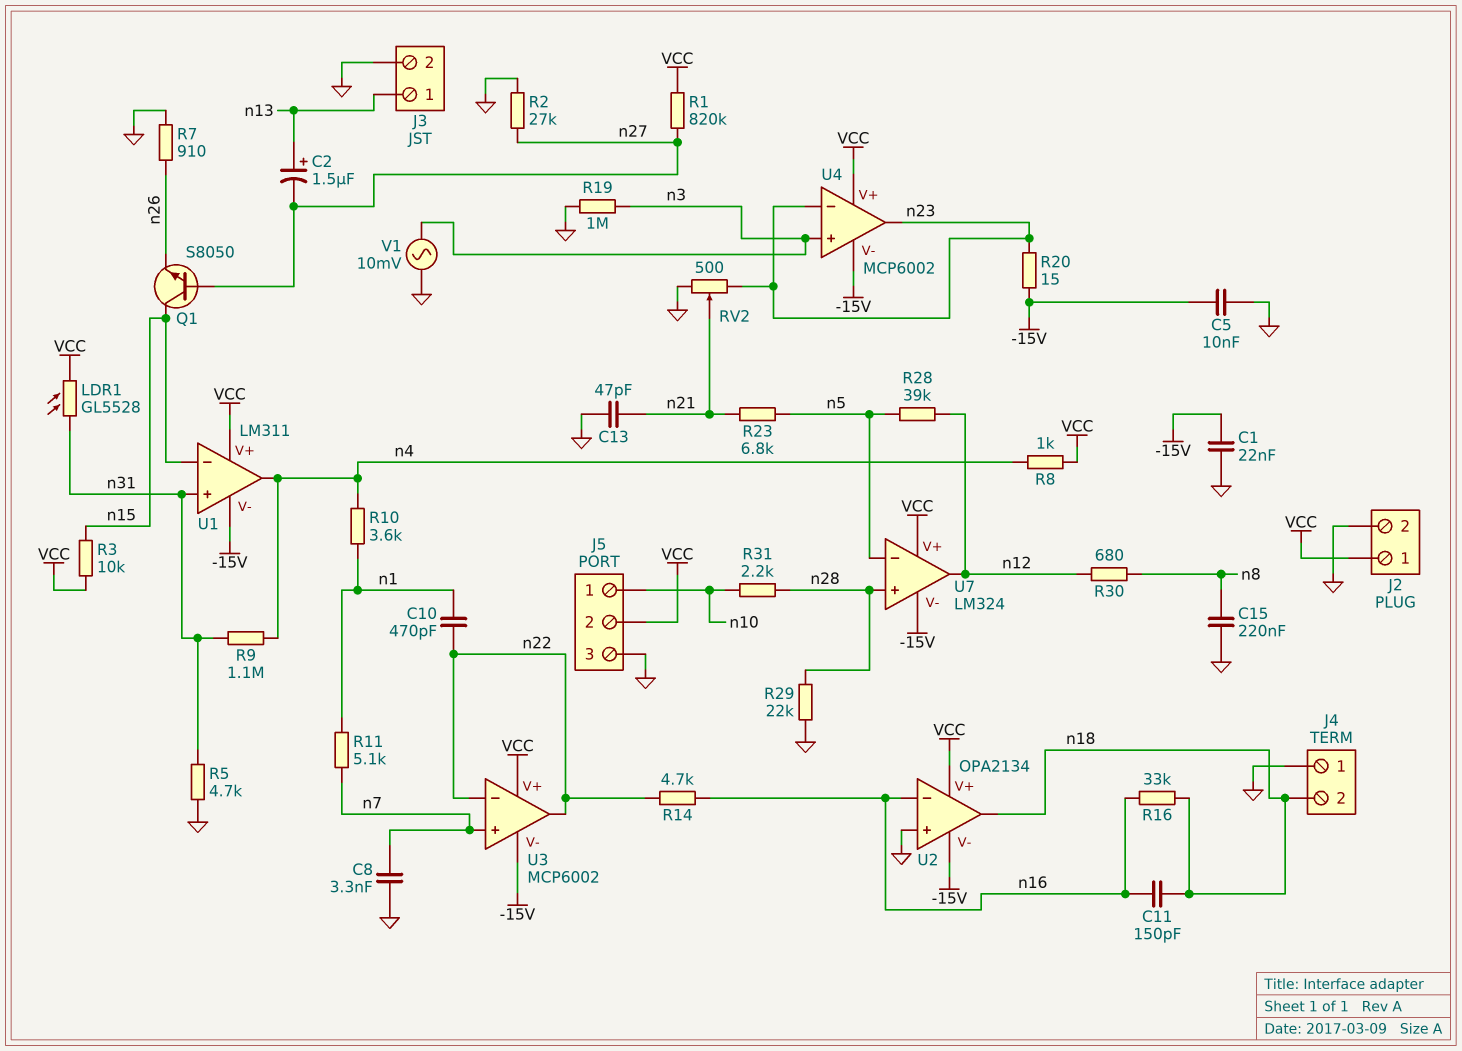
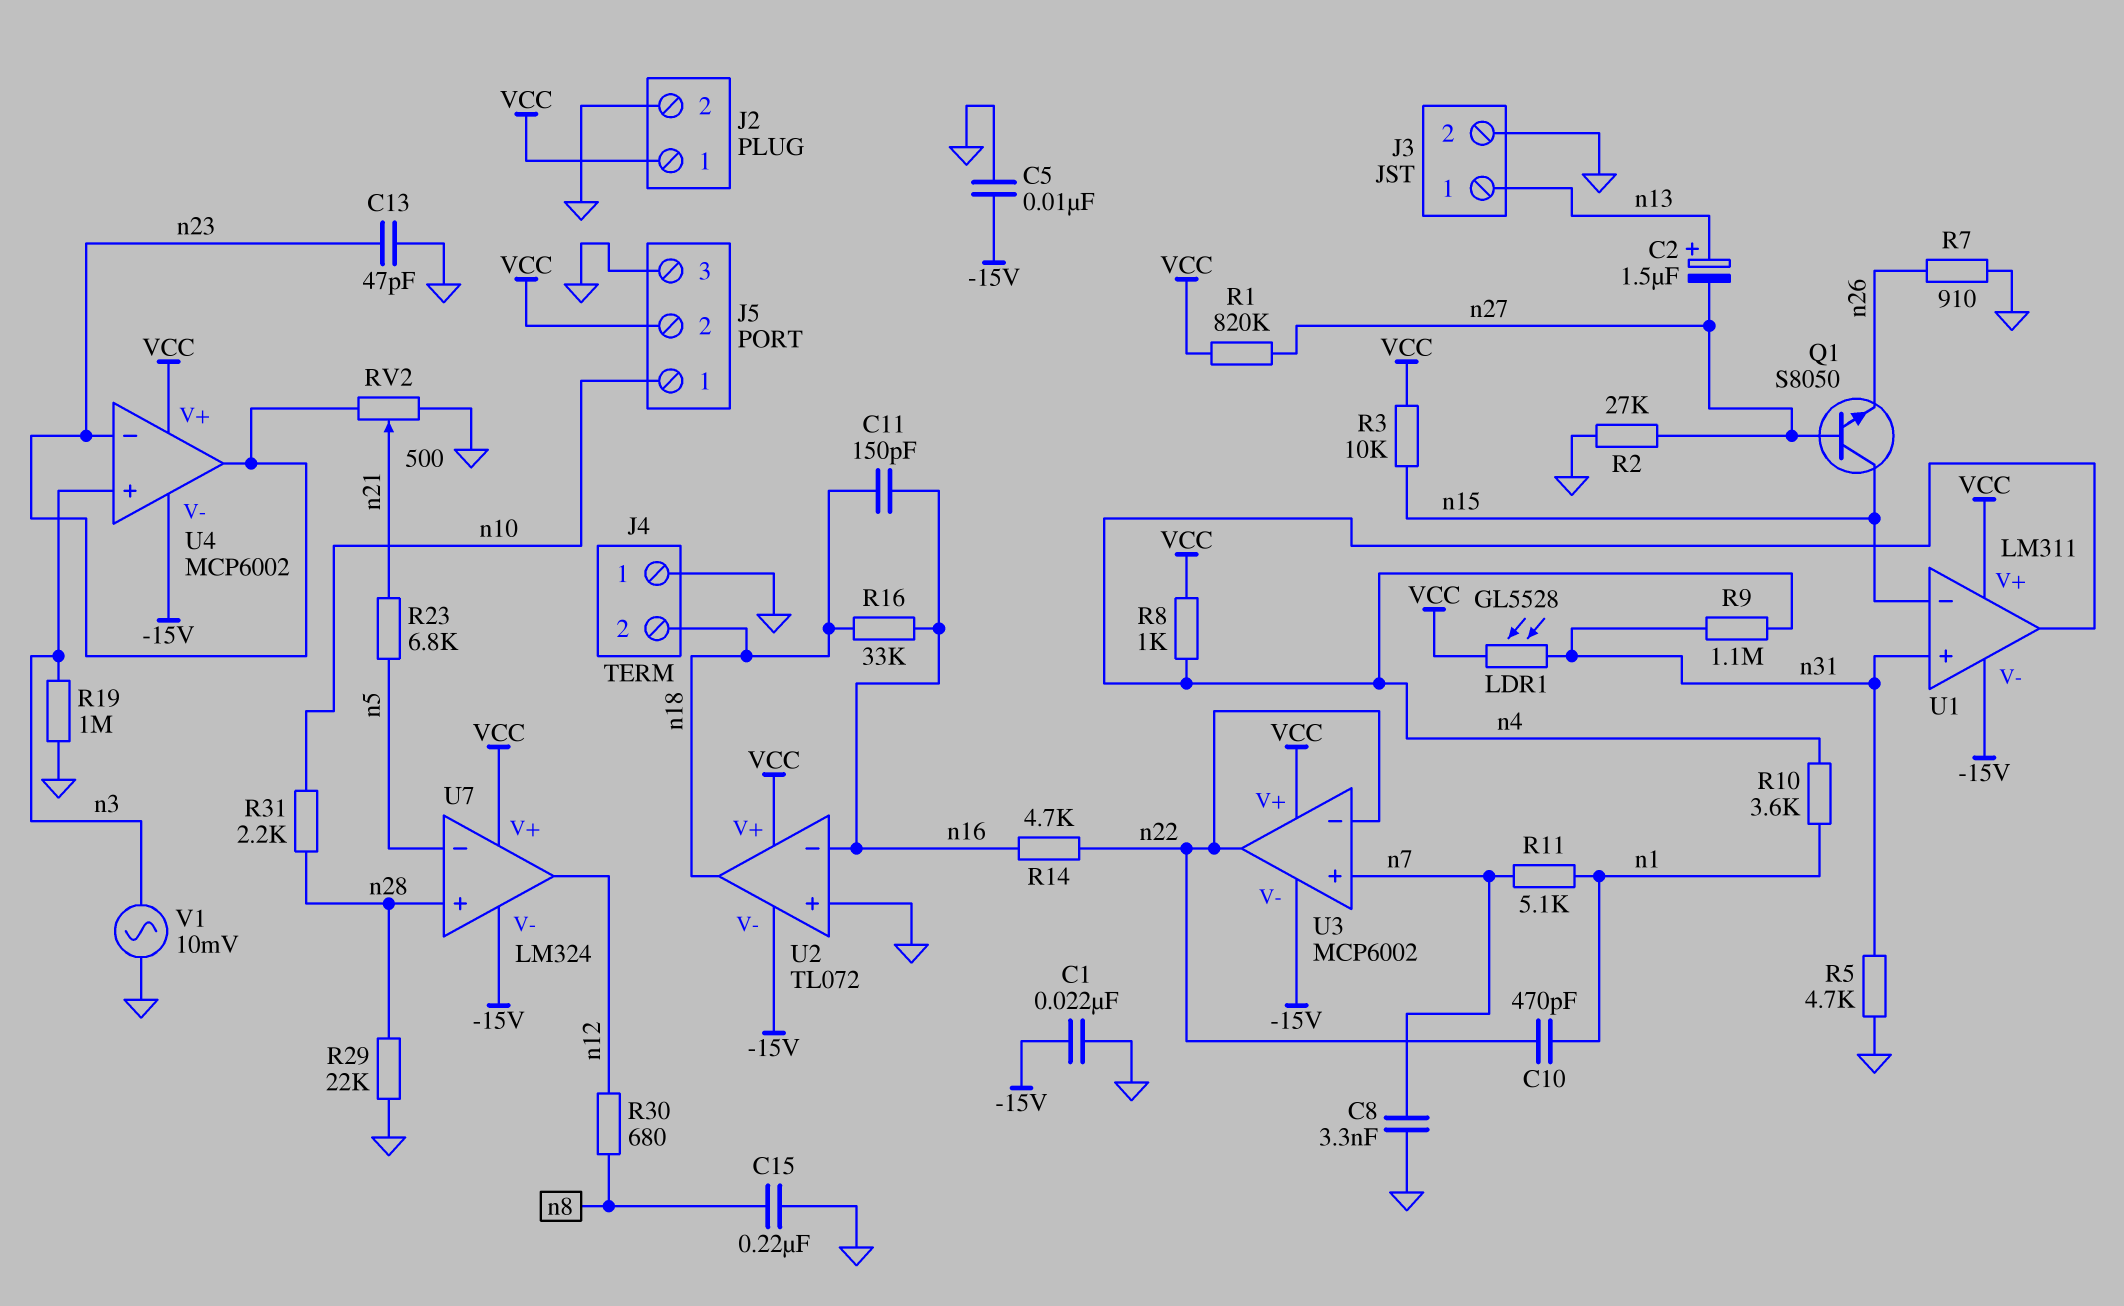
C13: 47pF (GND, n21) -> 47pF (GND, n23)
R20: 15 (-15V, n23) -> none
R28: 39k (n5, n12) -> none
U2: OPA2134 -> TL072

